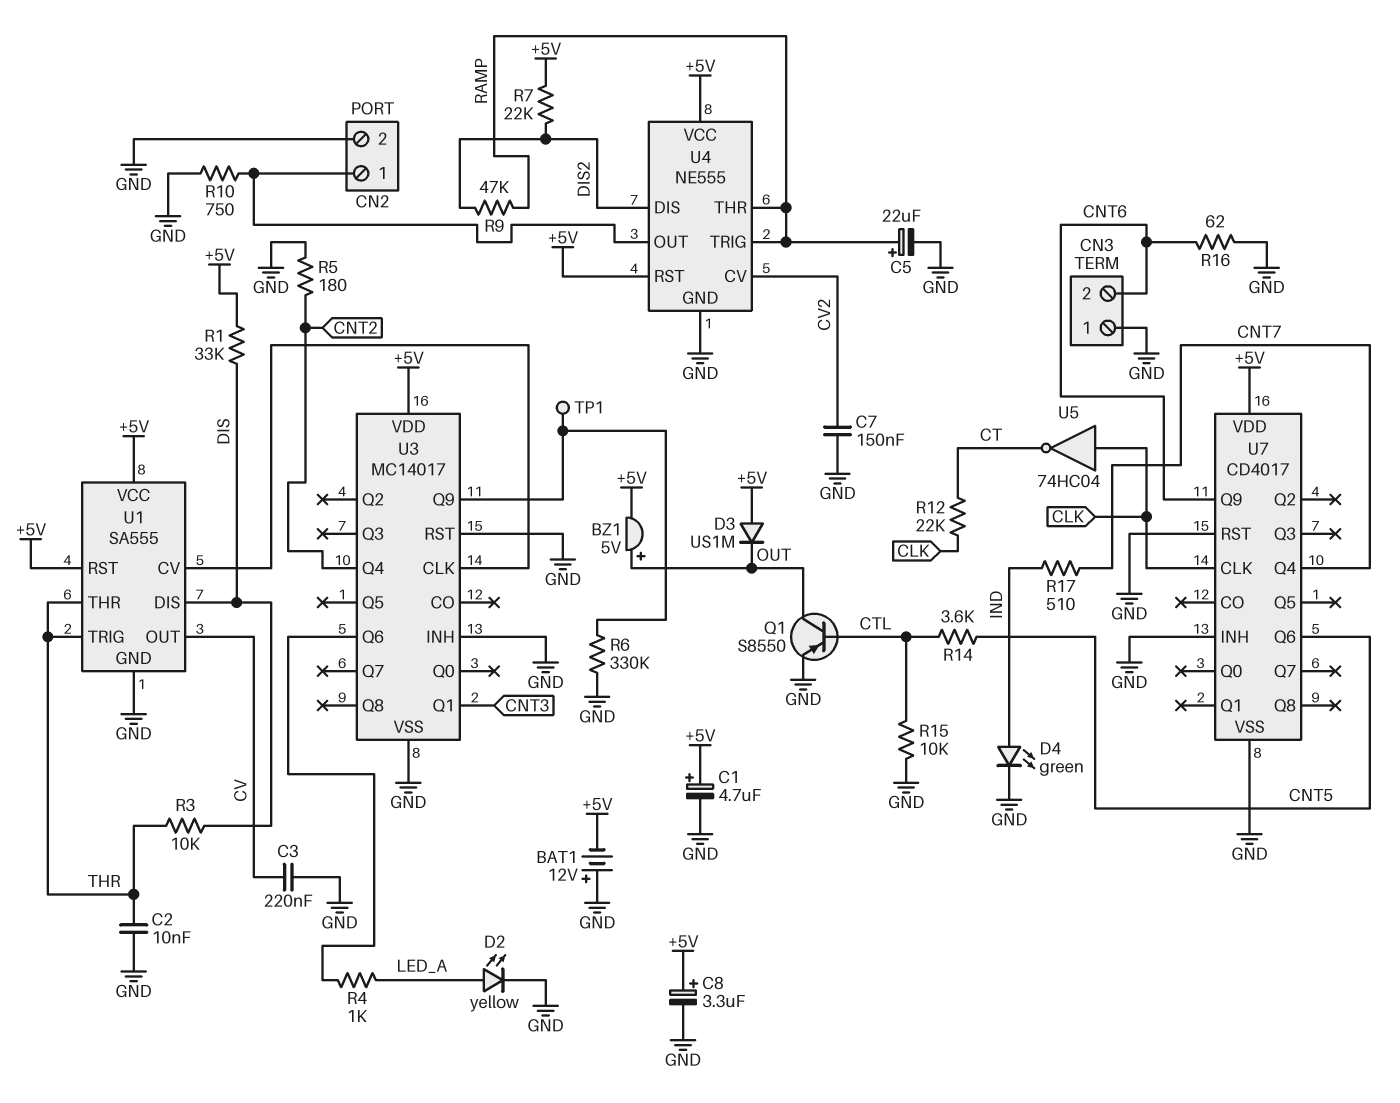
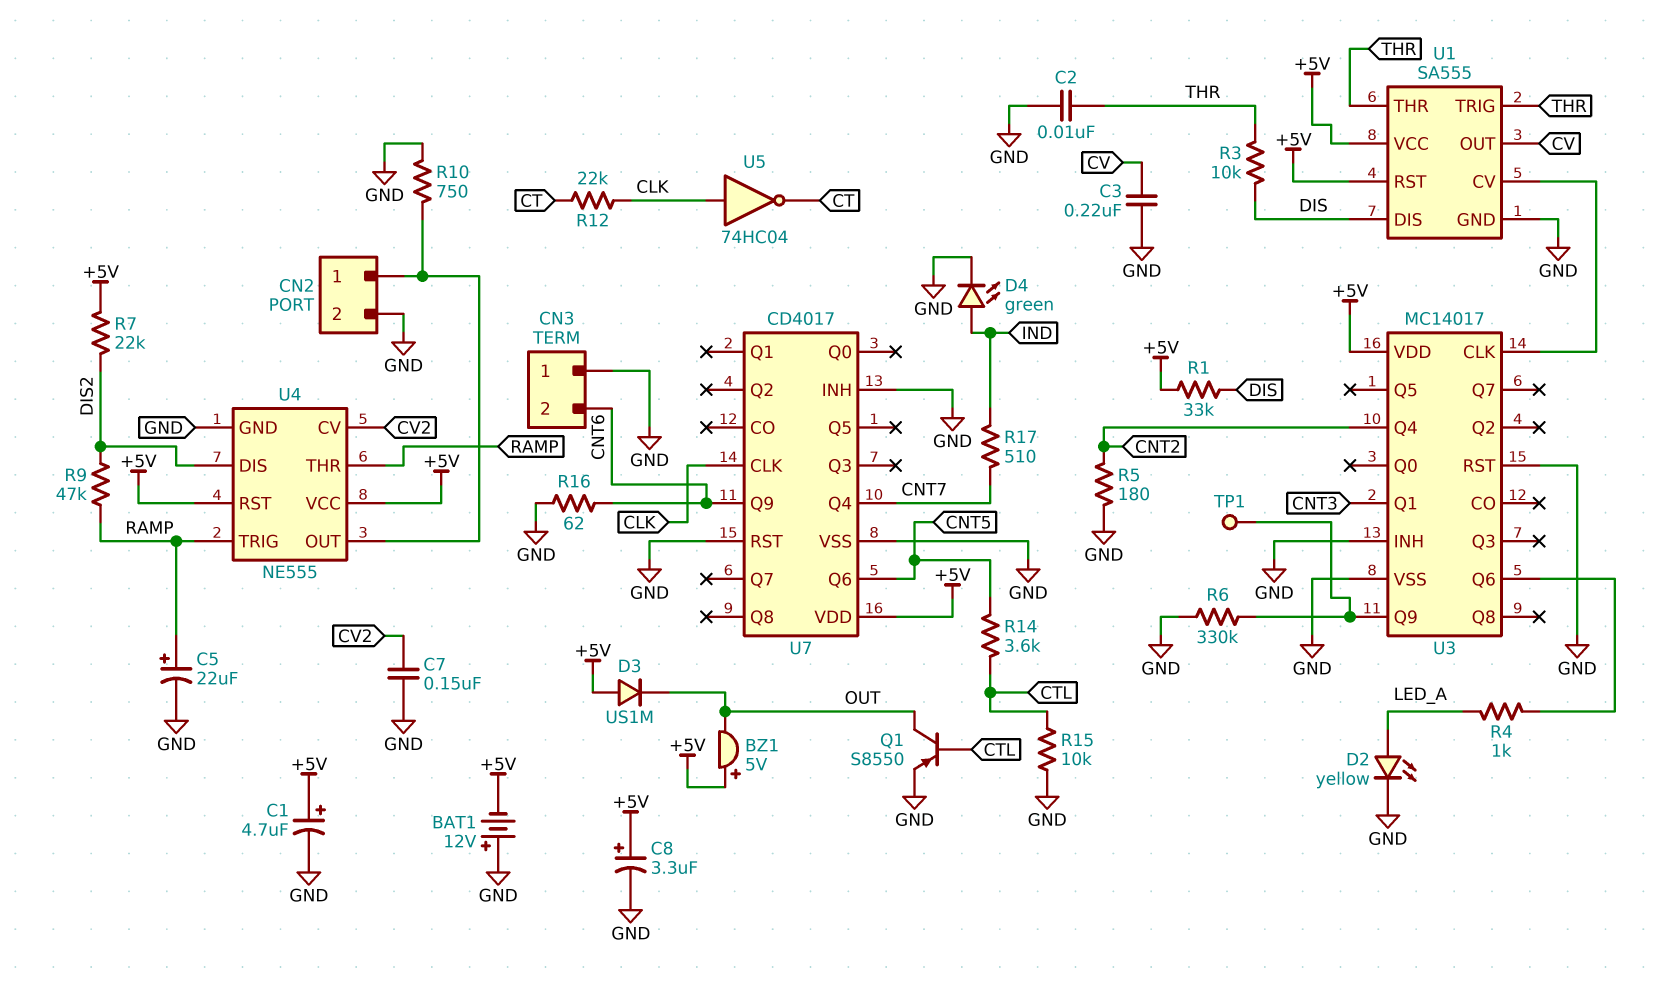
BZ1: buzzer 5V (plus OUT, minus +5V) -> buzzer 5V (plus +5V, minus OUT)

